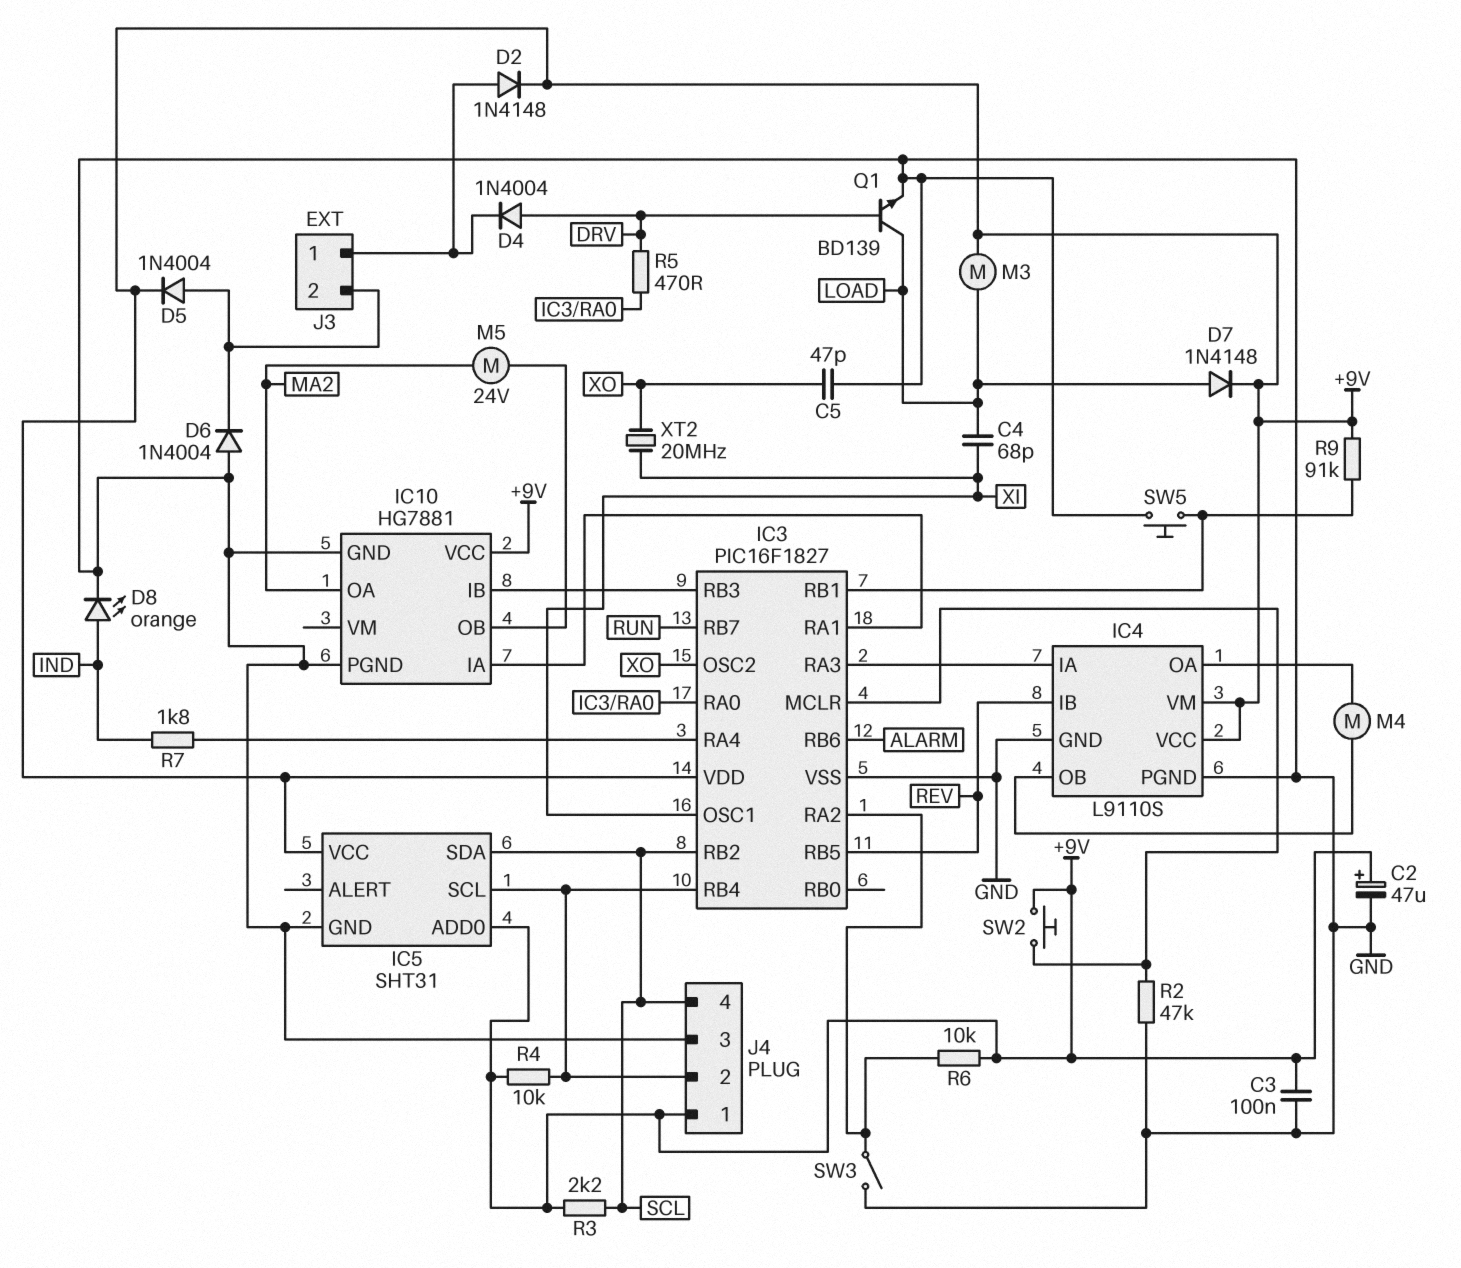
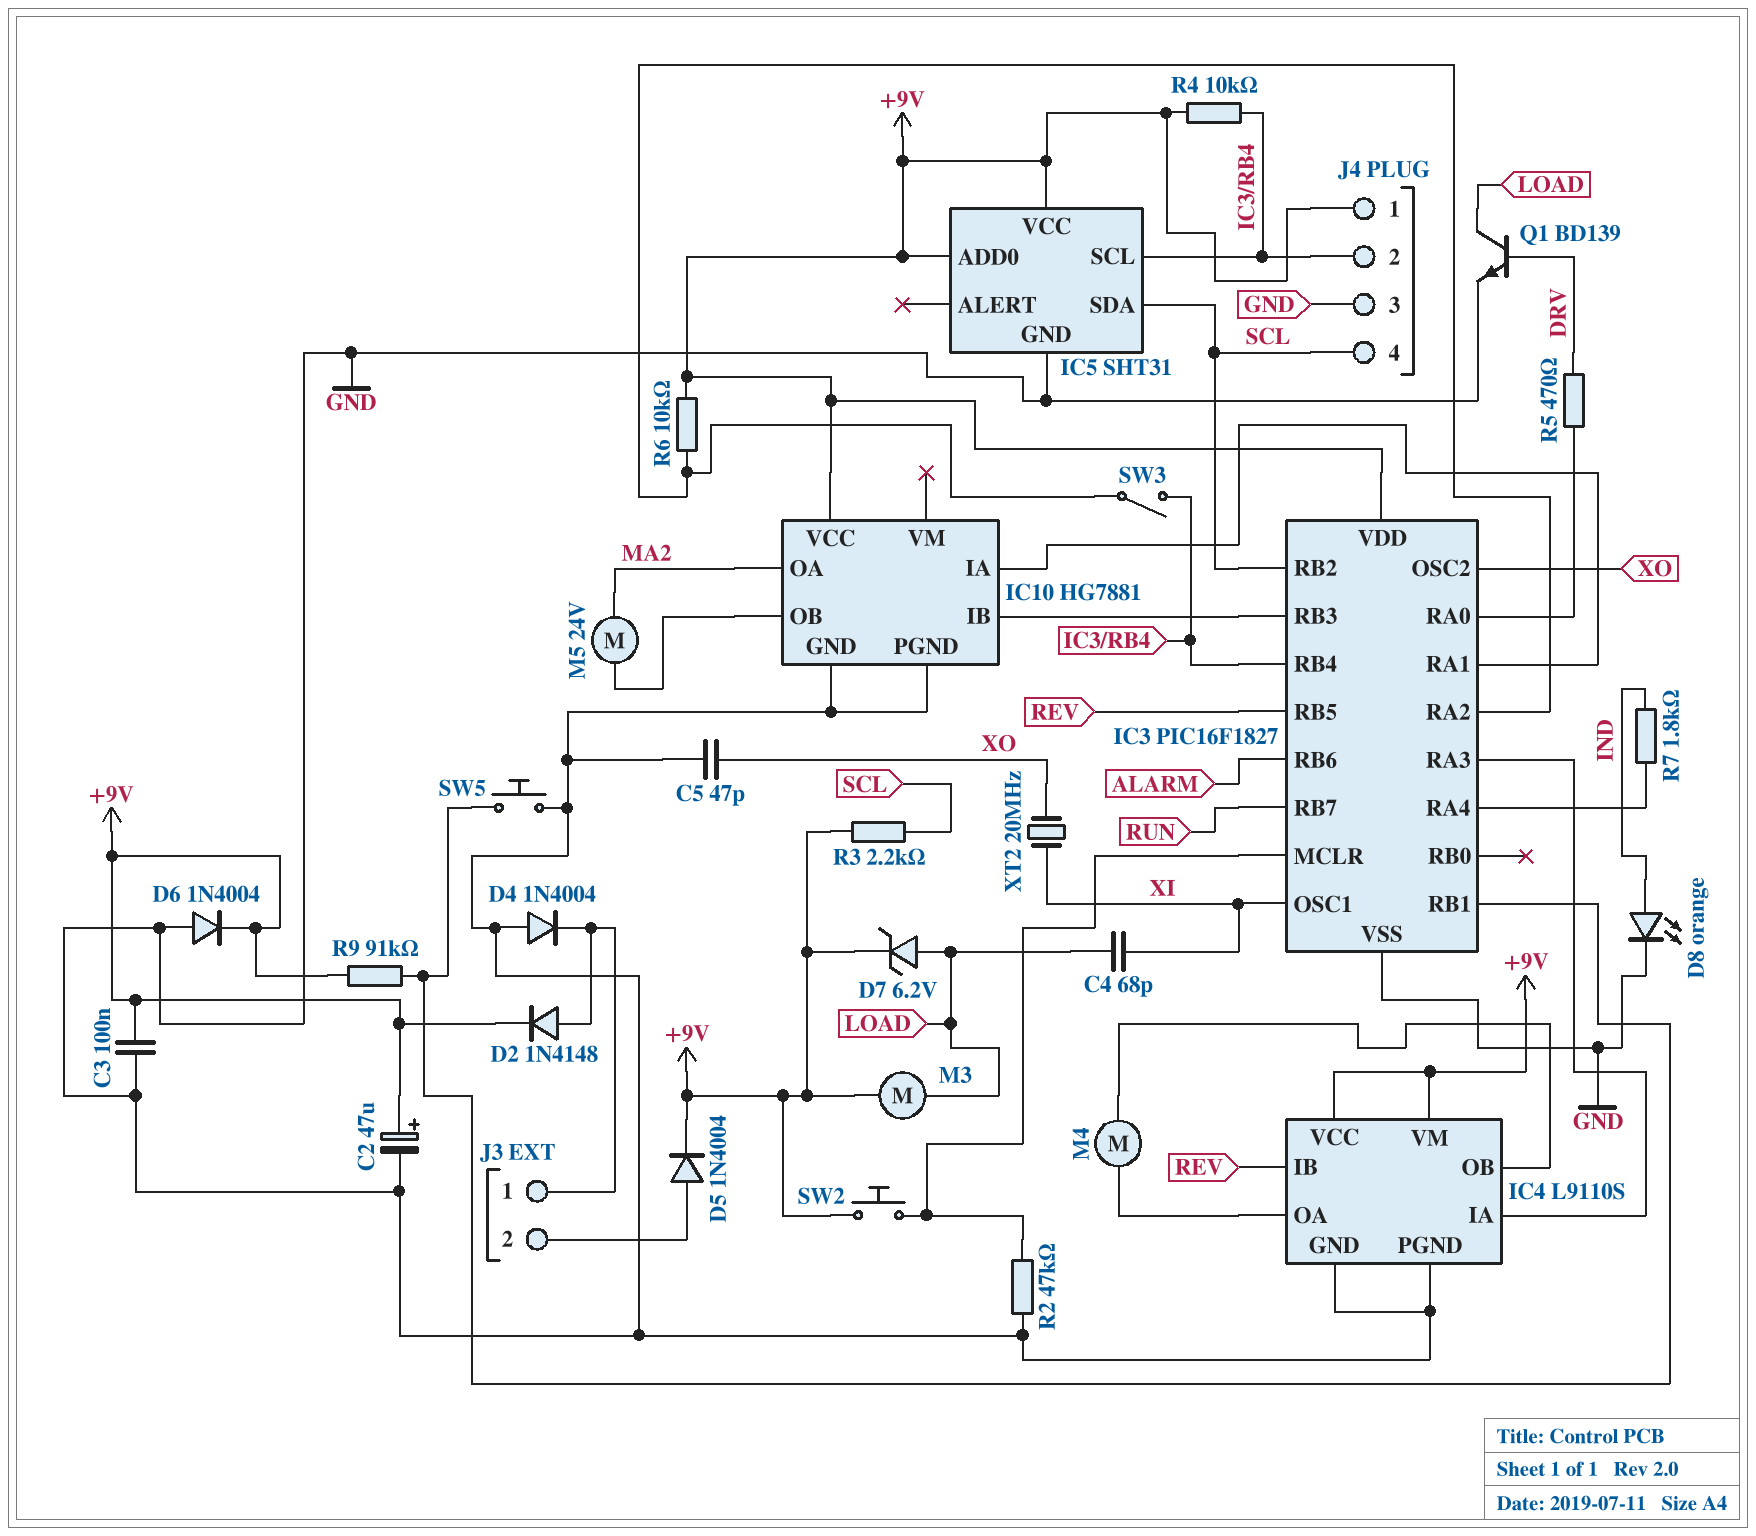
D4: diode 1N4004 (A DRV, K J3/1) -> diode 1N4004 (A GND, K J3/1)
D6: diode 1N4004 (A GND, K J3/2) -> diode 1N4004 (A GND, K +9V)
D7: diode 1N4148 (A LOAD, K +9V) -> zener 6.2V (A LOAD, K +9V)
SW3: switch (GND, IC3/RA2) -> switch (IC3/RA2, IC3/RB4)

